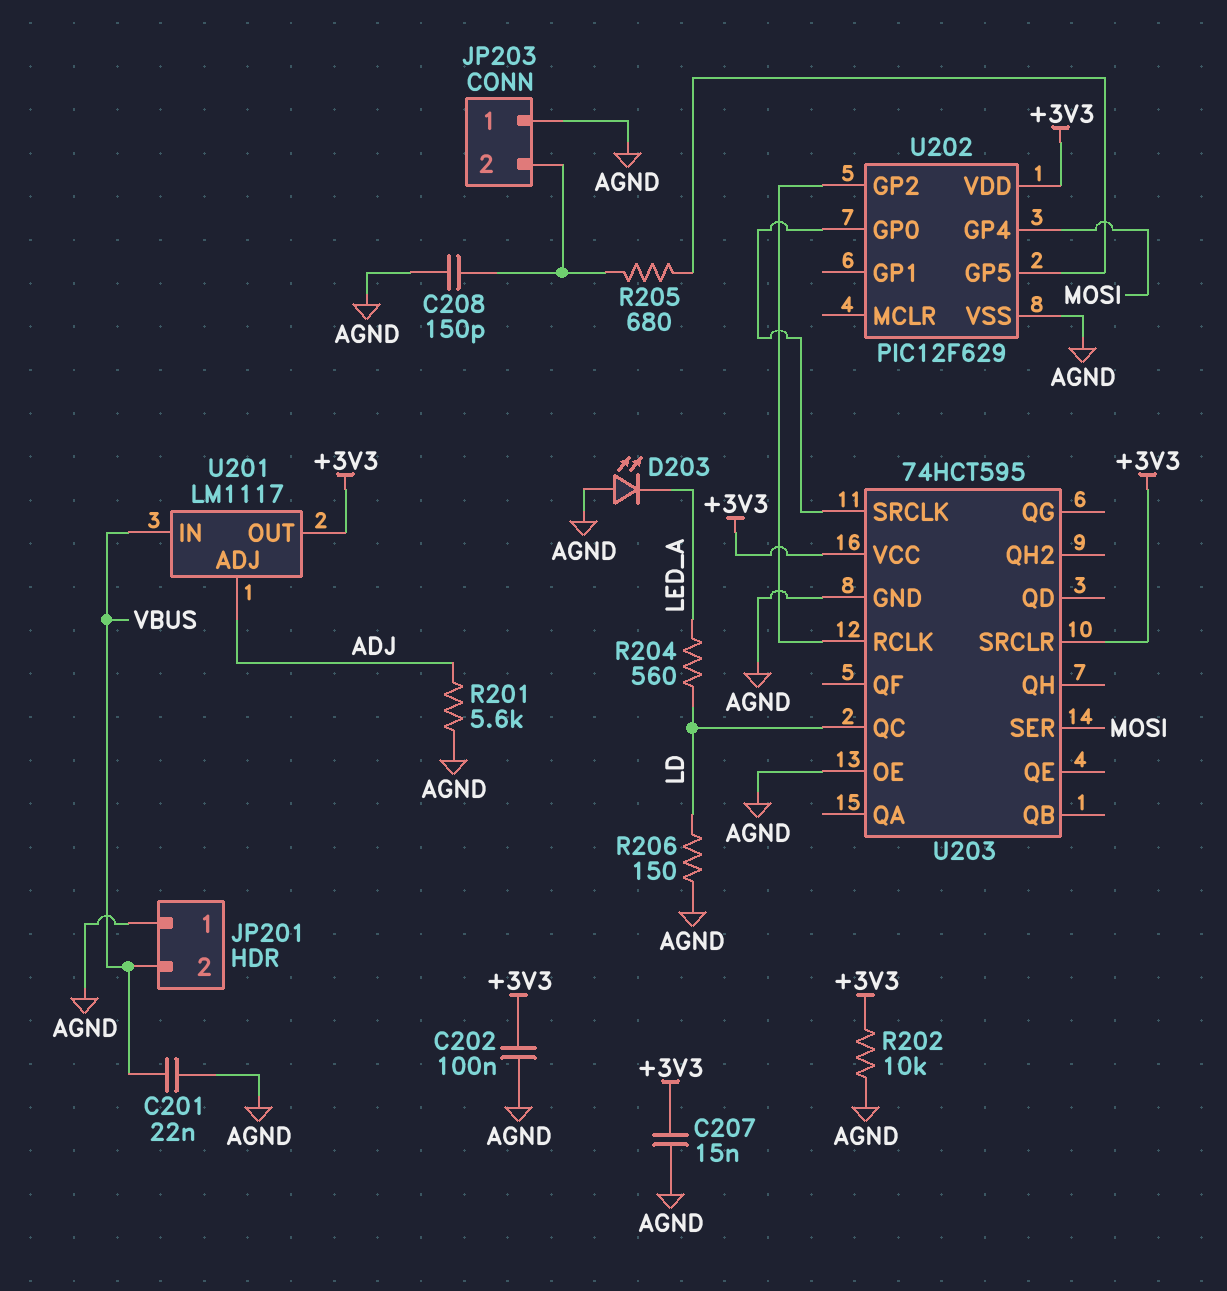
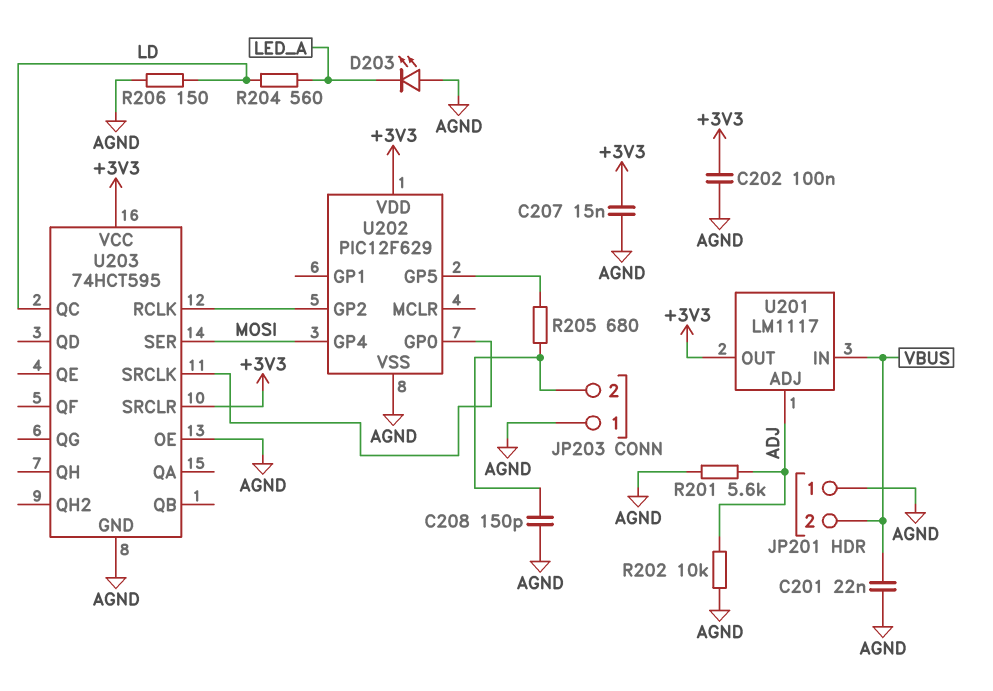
R202: 10k (+3V3, AGND) -> 10k (ADJ, AGND)

